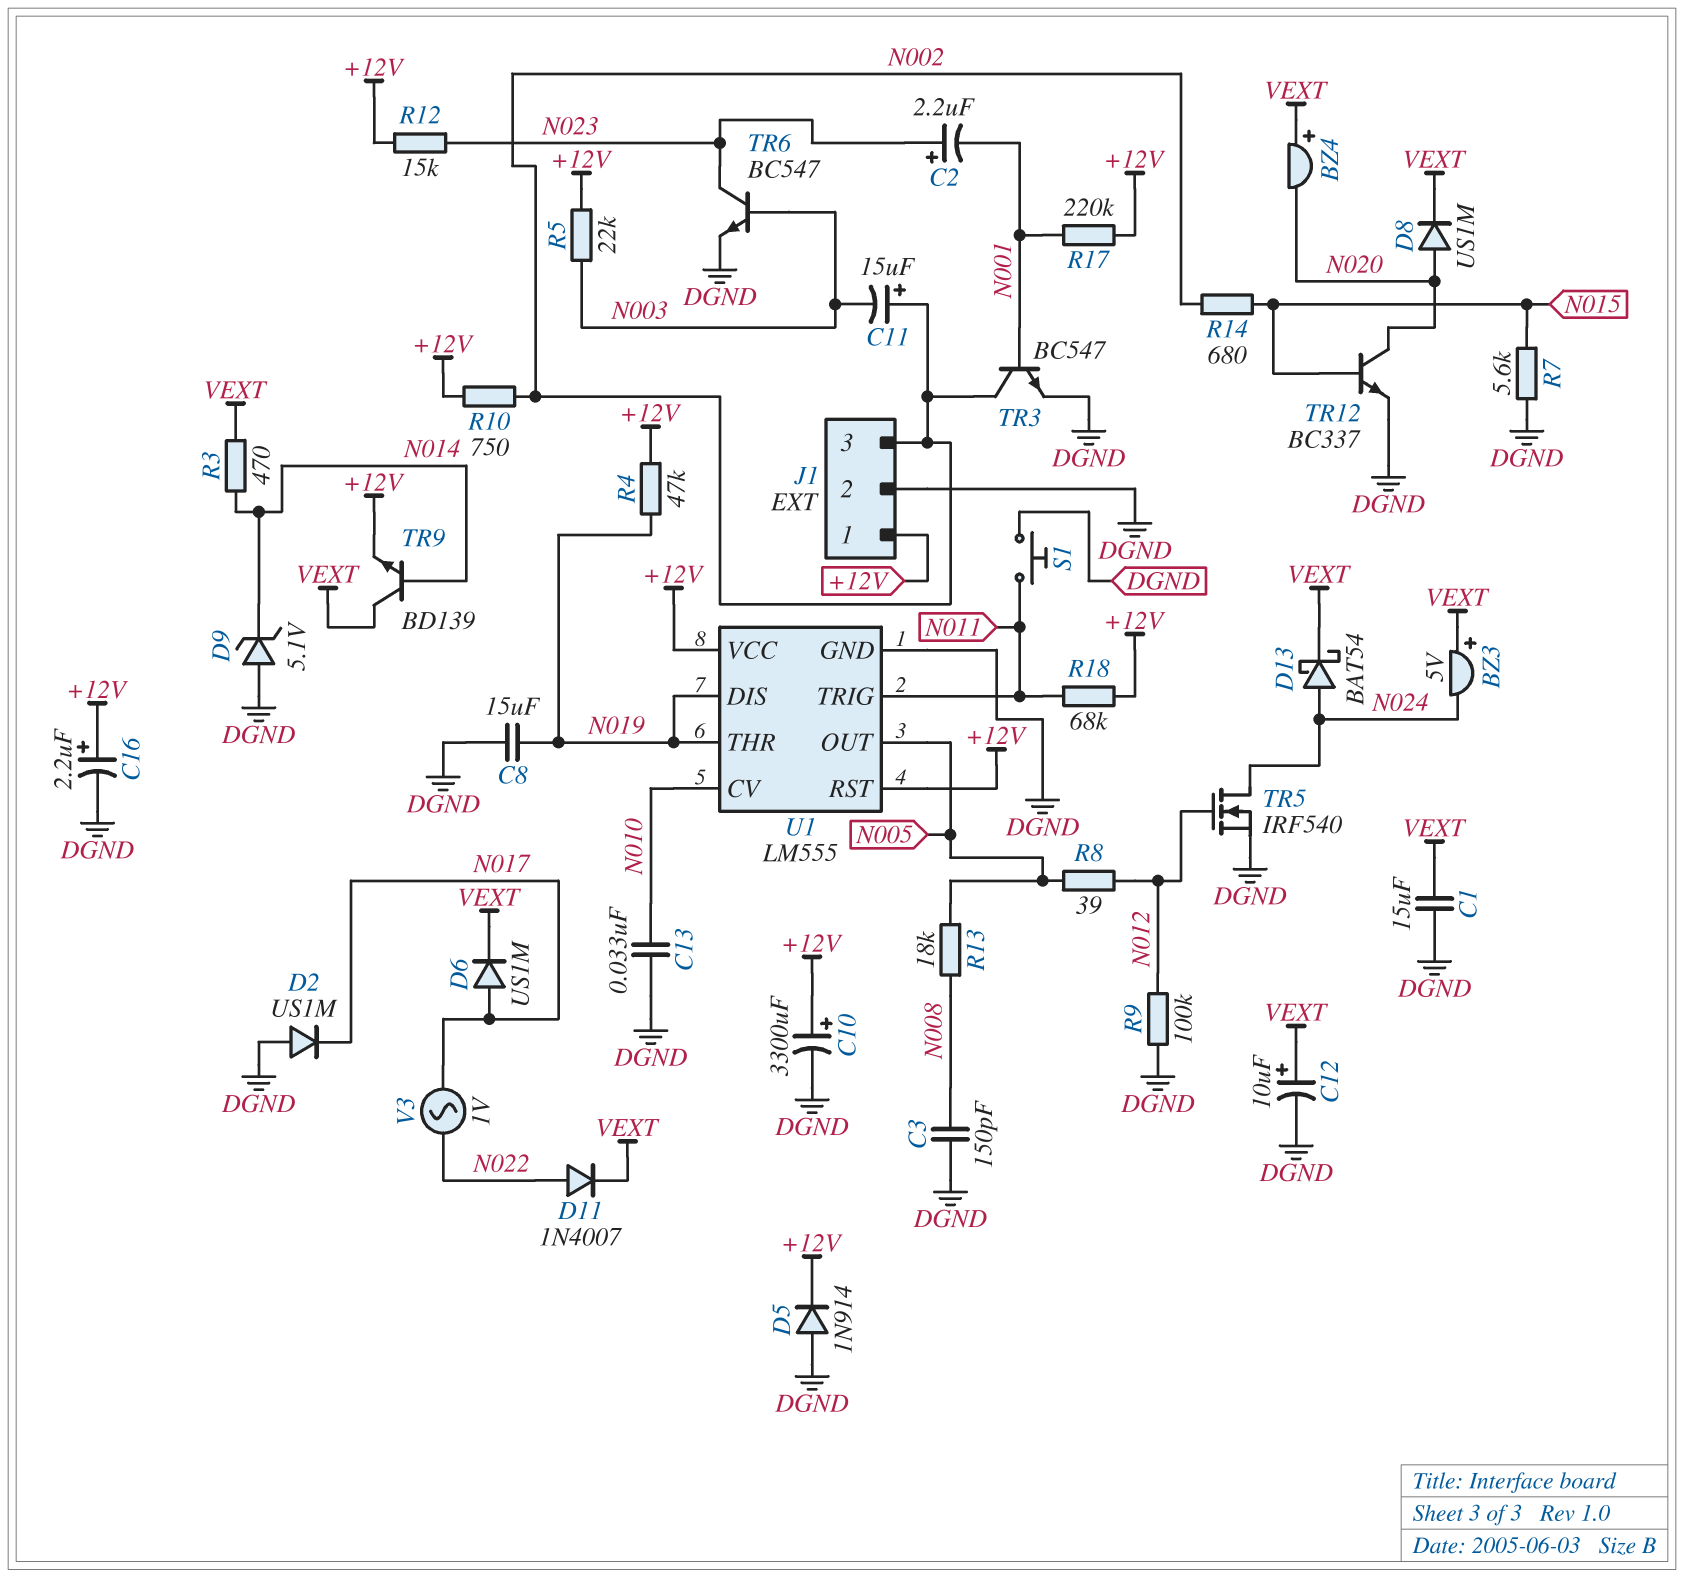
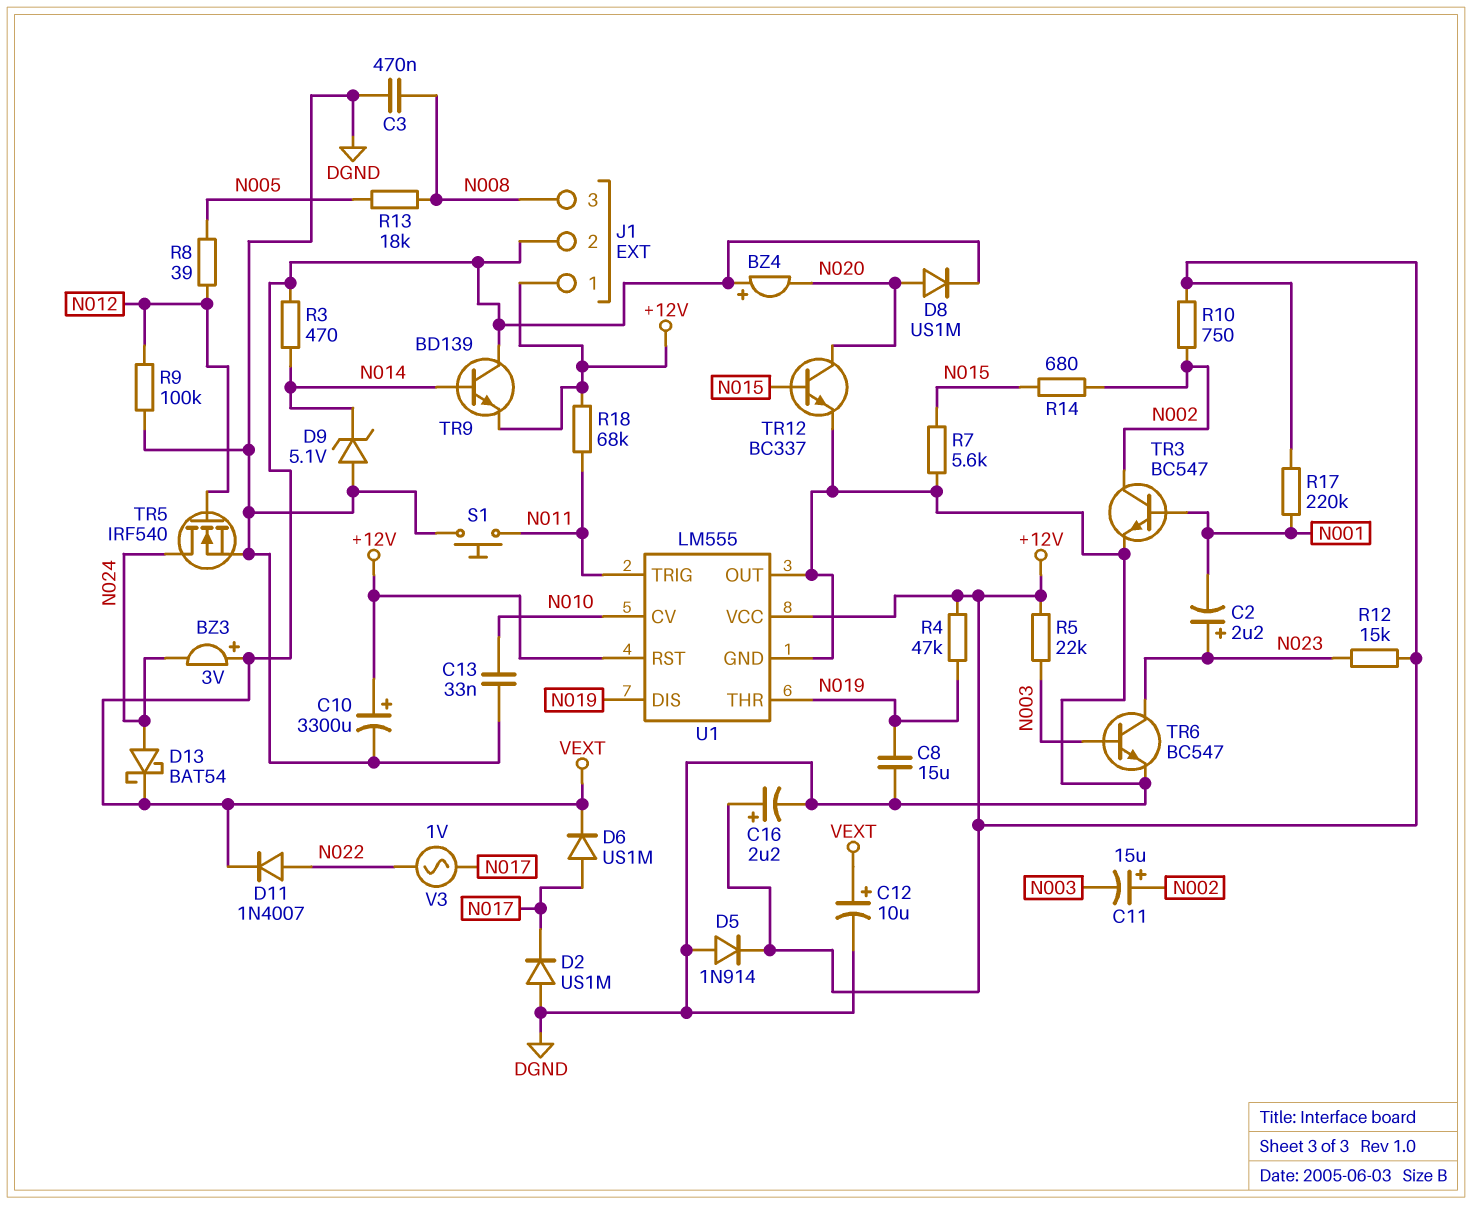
BZ3: buzzer 5V (plus VEXT, minus N024) -> buzzer 3V (plus VEXT, minus N024)
C1: 15uF (DGND, VEXT) -> none
C3: 150pF (DGND, N008) -> 470nF (DGND, N008)
J1 pin 2: DGND -> VEXT
J1 pin 3: N002 -> N008
U1 pin OUT: N005 -> DGND

